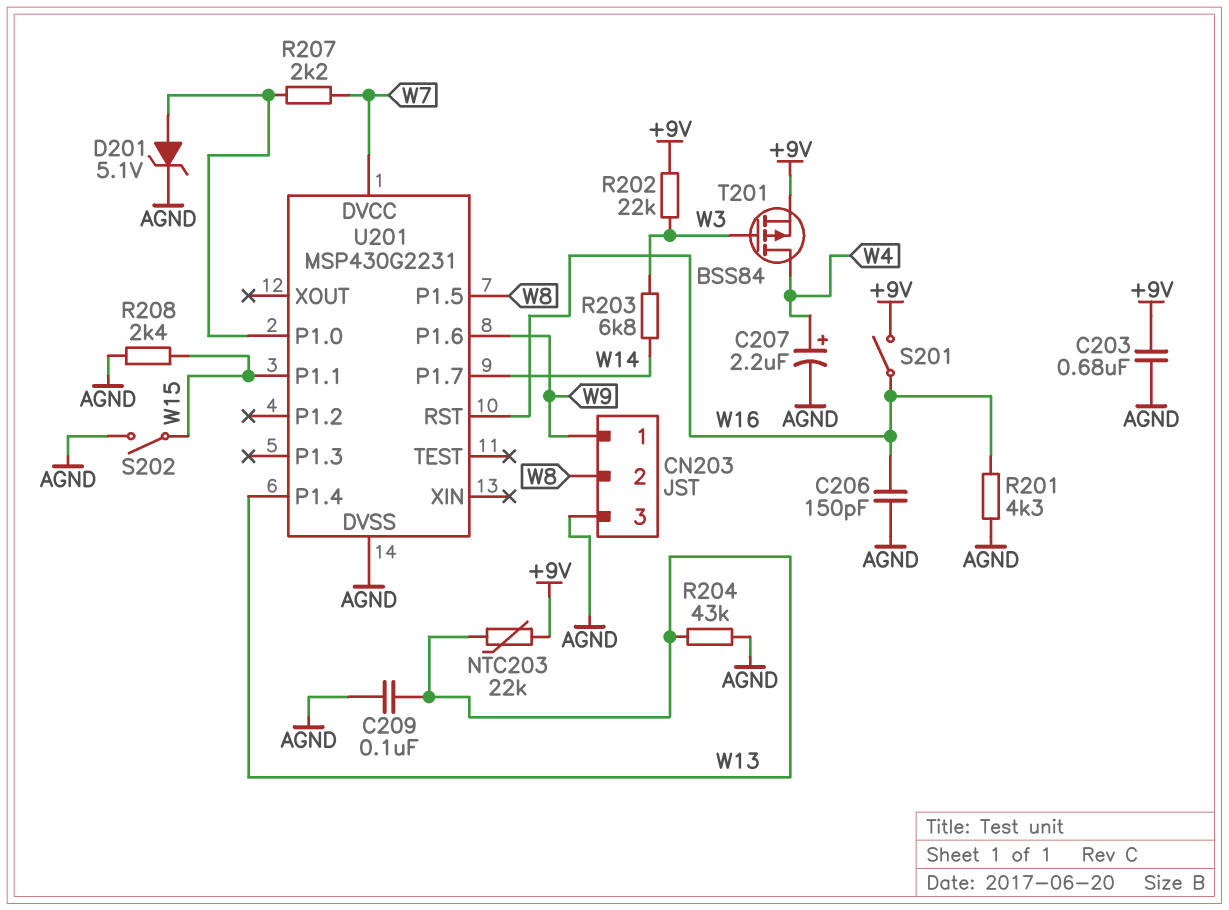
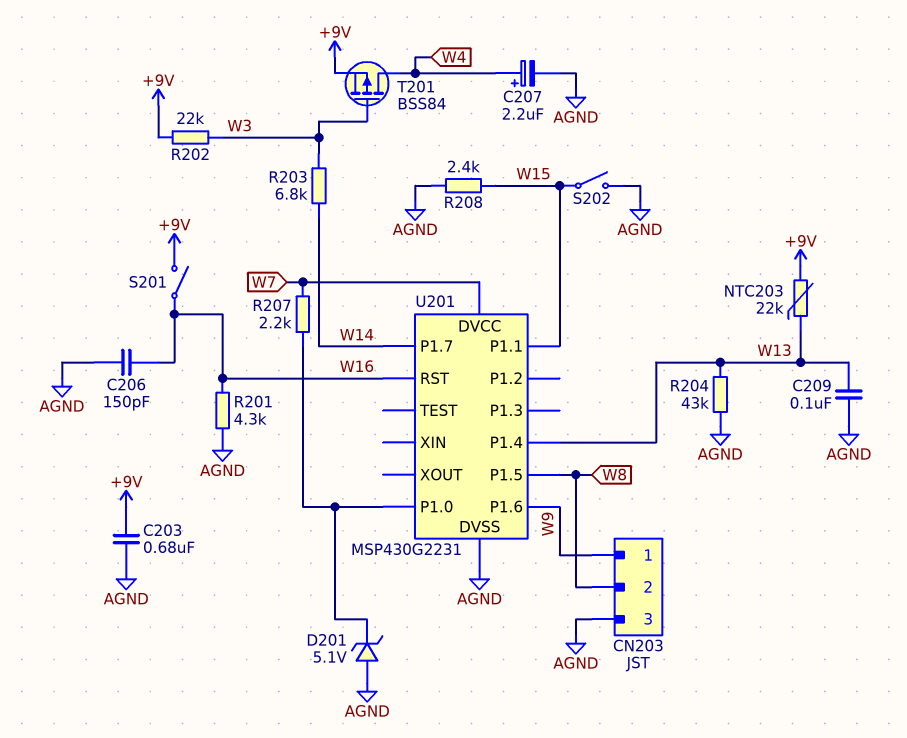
D201: zener 5.1V (A U201/P1.0, K AGND) -> zener 5.1V (A AGND, K U201/P1.0)

